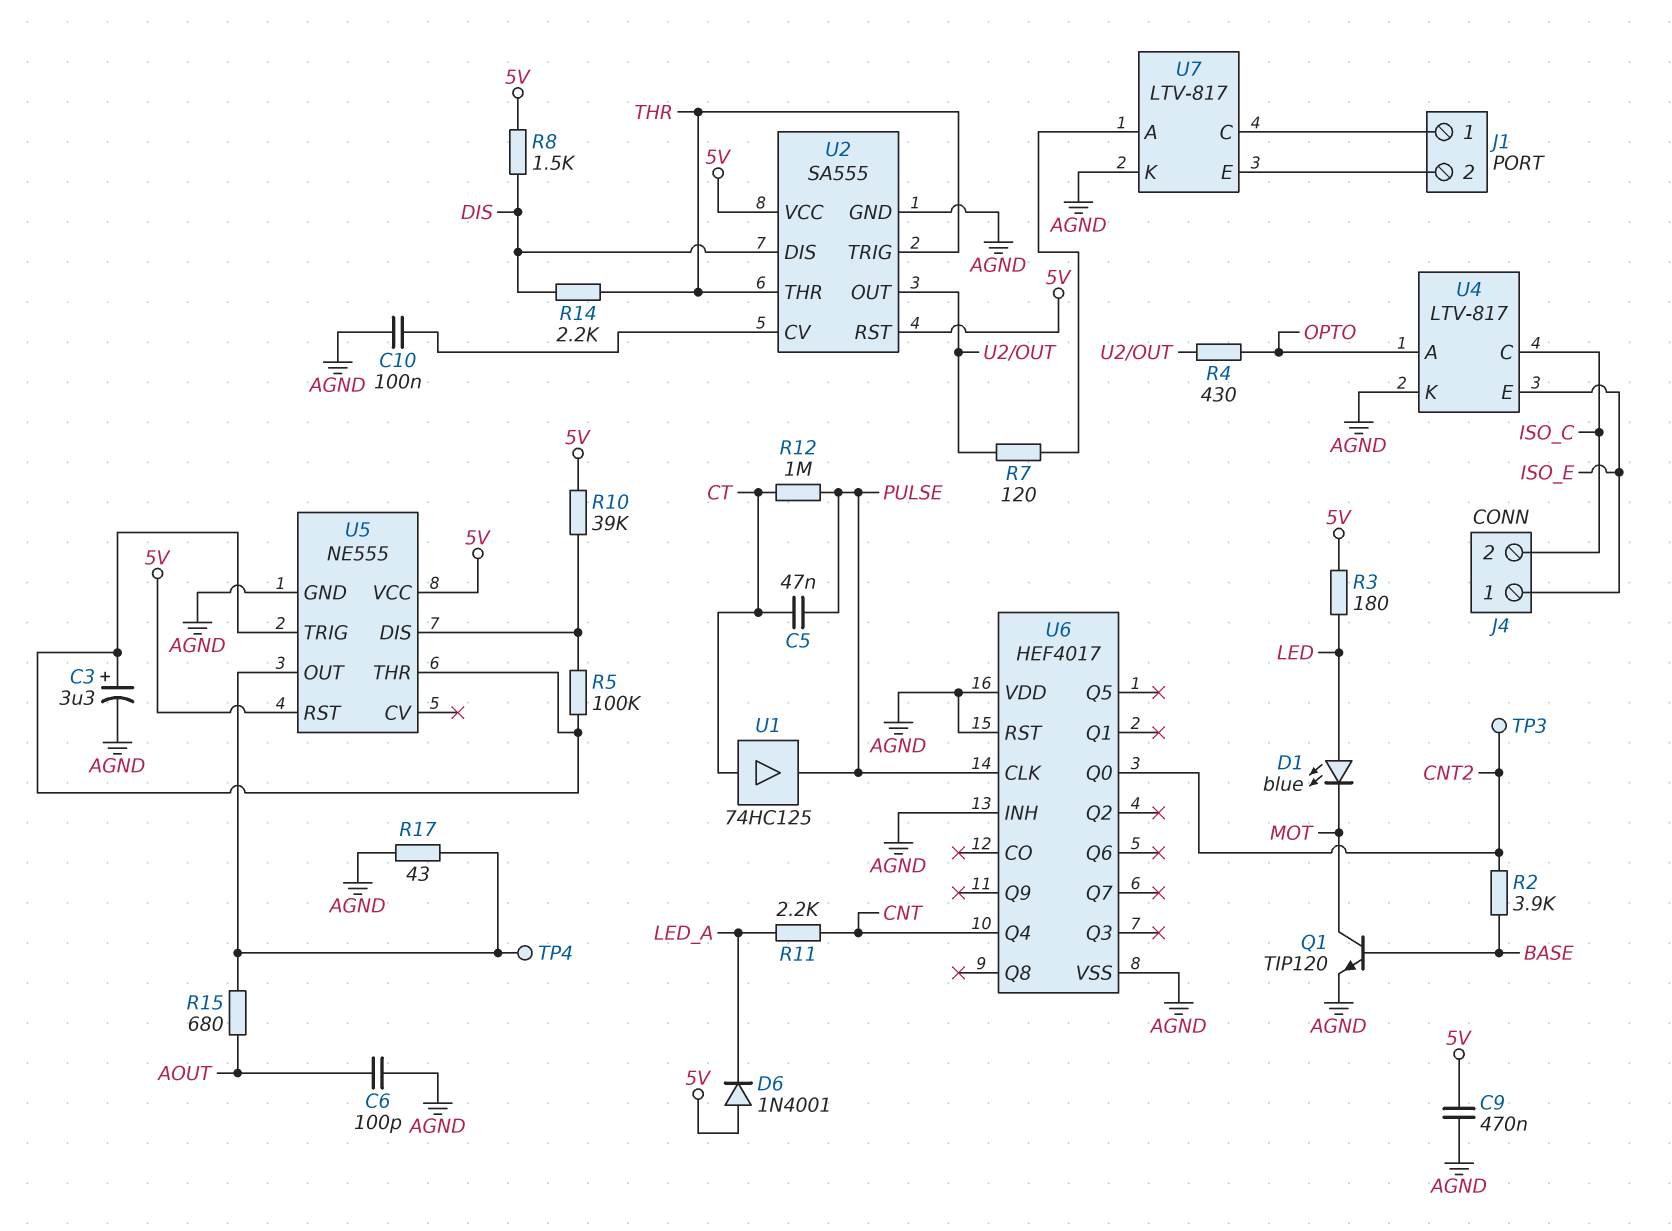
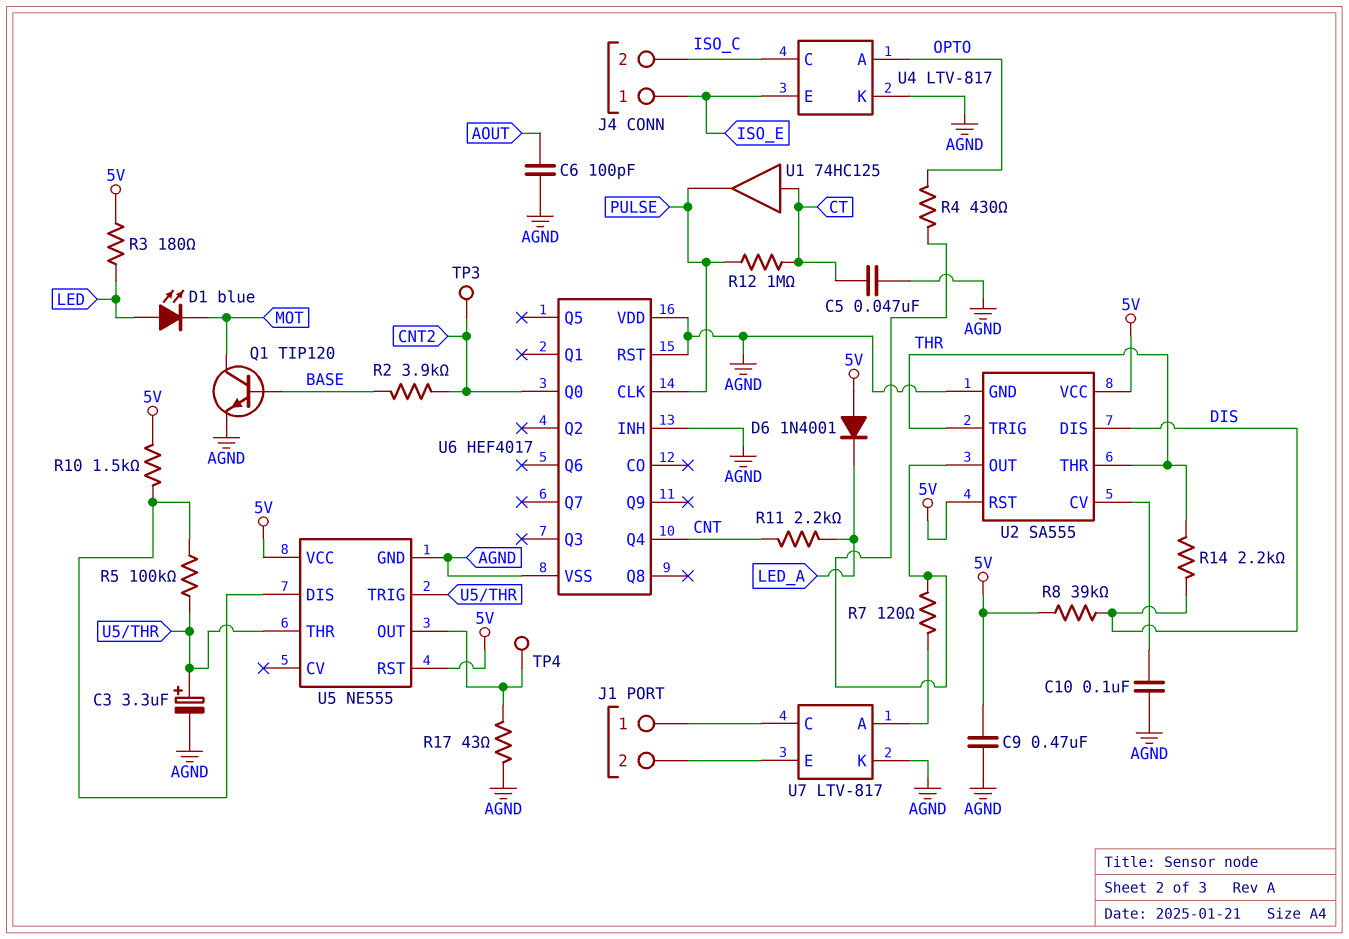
C5: 47nF (CT, PULSE) -> 47nF (AGND, CT)
R8: 1.5k (5V, DIS) -> 39k (5V, DIS)
R10: 39k (5V, U5/DIS) -> 1.5k (5V, U5/DIS)
R15: 680 (AOUT, U5/OUT) -> none

